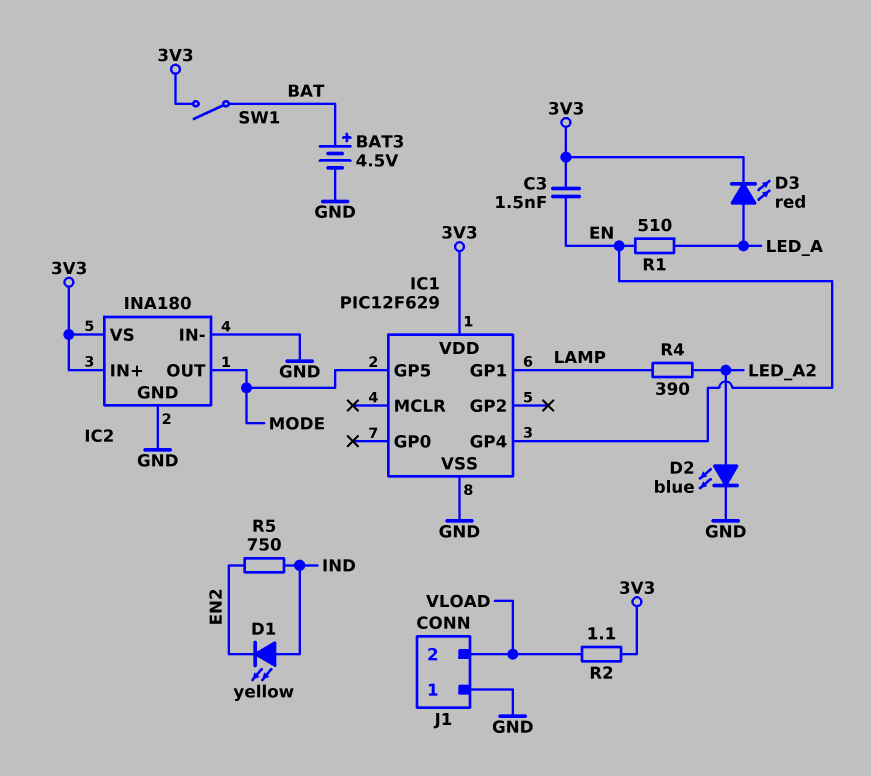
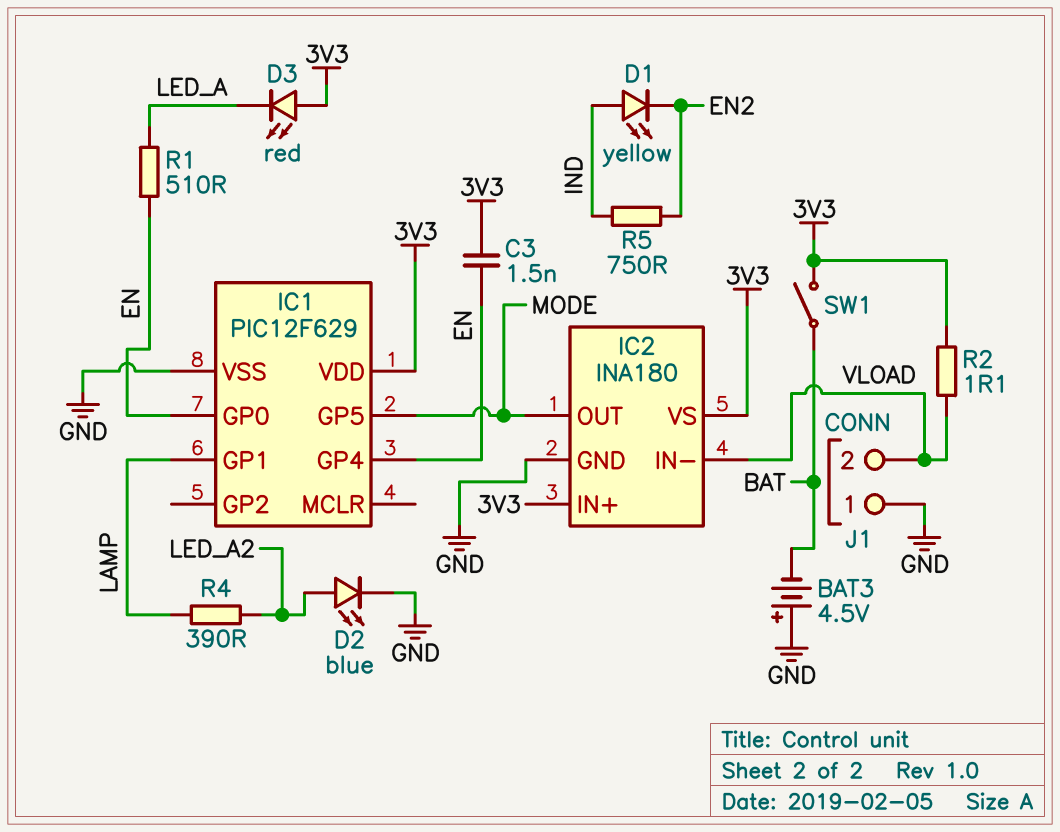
BAT3: 4.5V (plus BAT, minus GND) -> 4.5V (plus GND, minus BAT)
D3: LED red (A LED_A, K 3V3) -> LED red (A 3V3, K LED_A)
IC1 pin GP0: none -> EN
IC2 pin IN-: GND -> VLOAD

